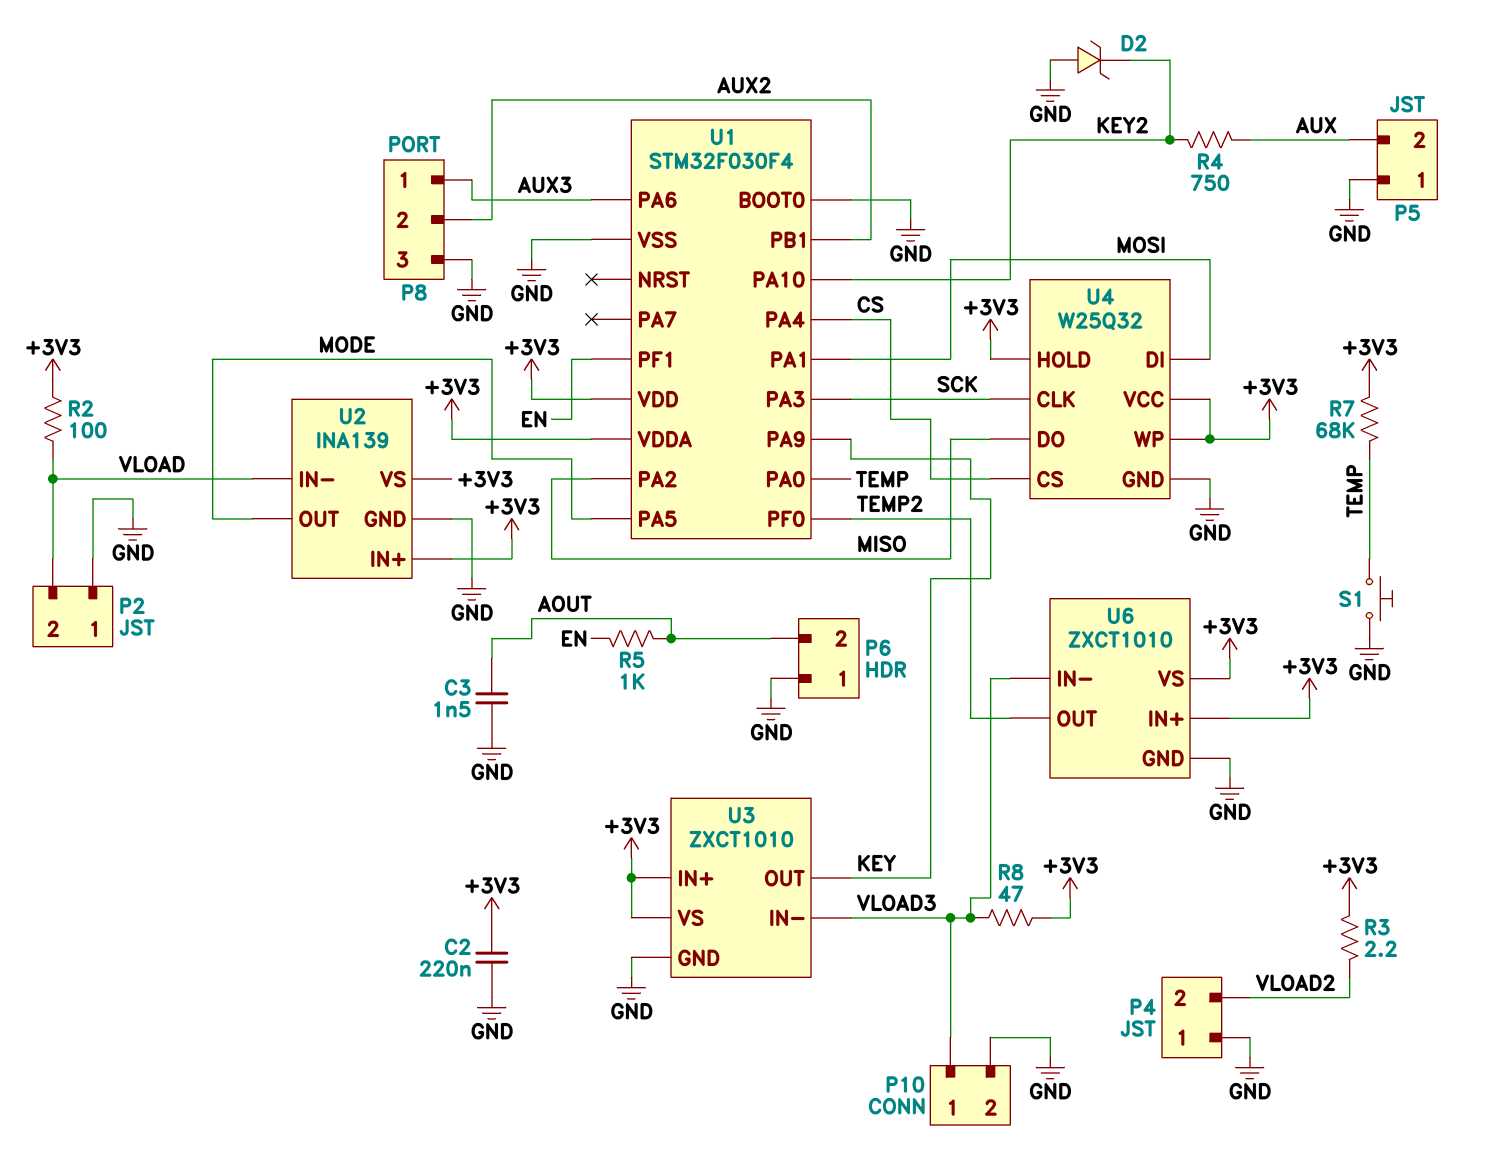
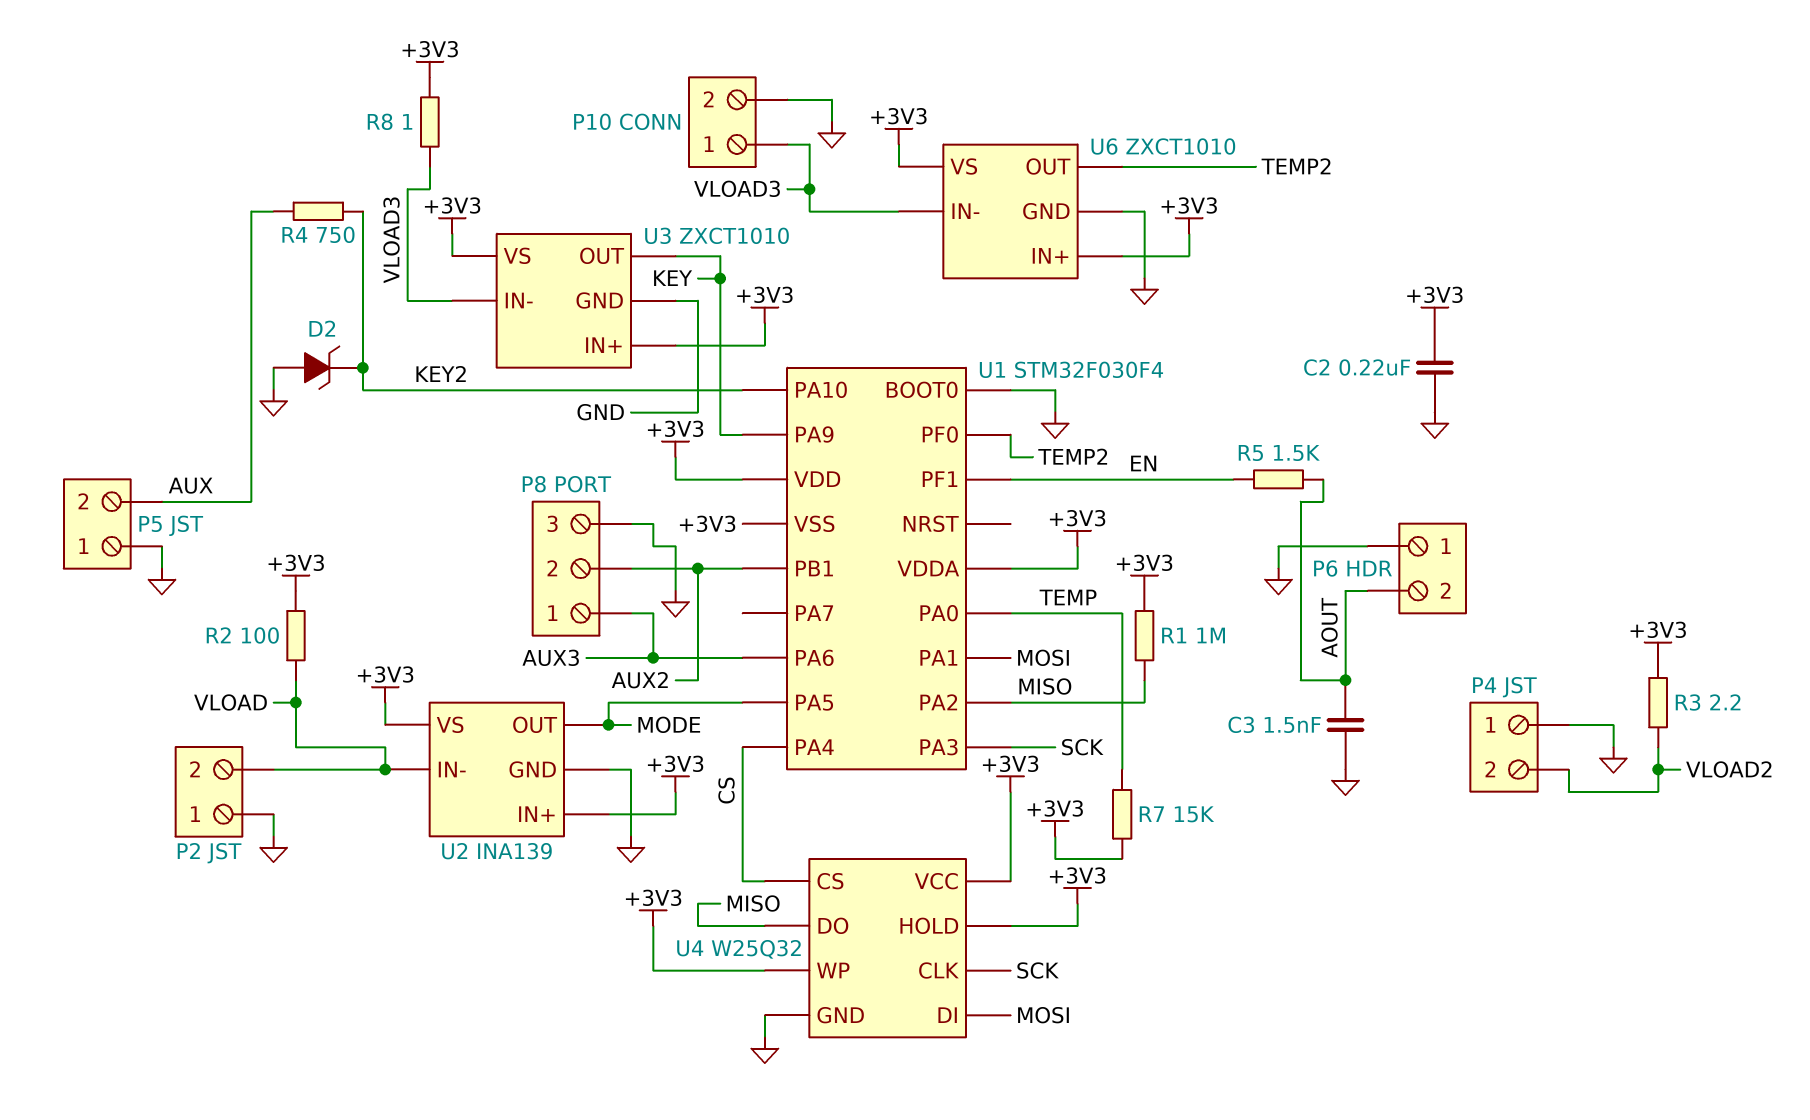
R1: none -> 1M (+3V3, MISO)
R5: 1k (AOUT, EN) -> 1.5k (AOUT, EN)
R7: 68k (+3V3, TEMP) -> 15k (+3V3, TEMP)
R8: 47 (+3V3, VLOAD3) -> 1 (+3V3, VLOAD3)
S1: button (GND, TEMP) -> none
U1 pin VSS: GND -> +3V3

